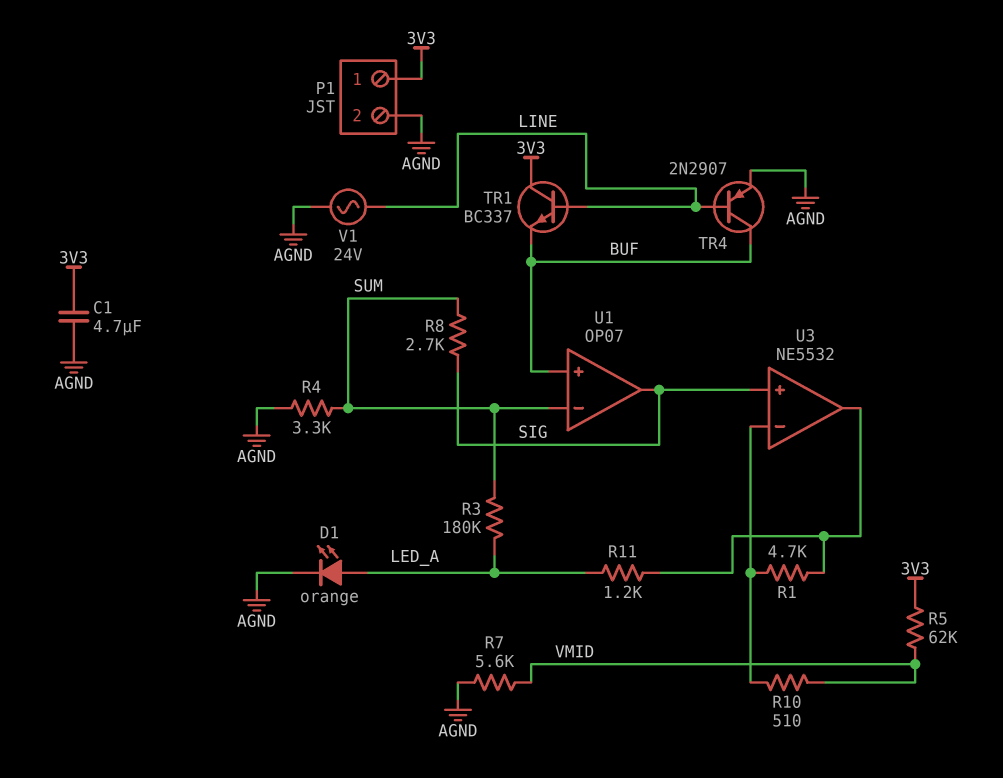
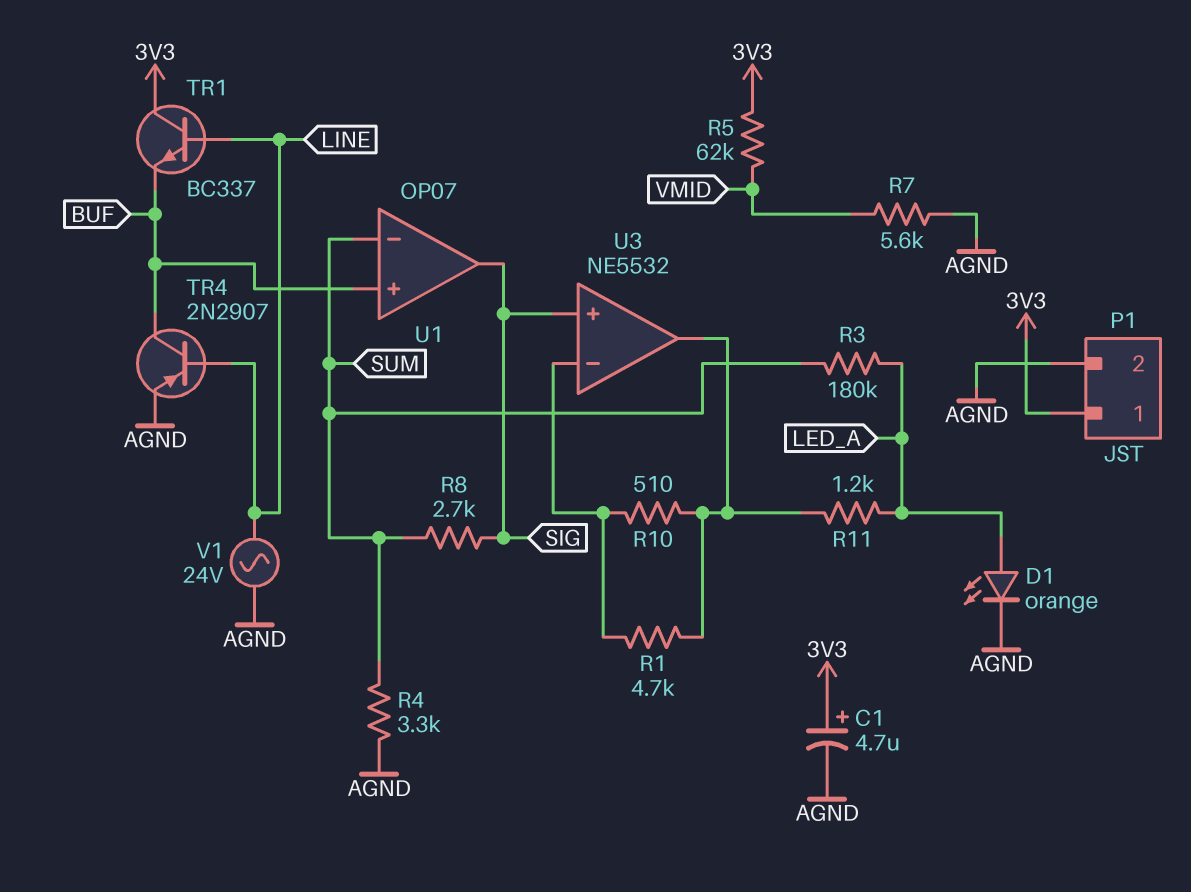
C1: 4.7uF (3V3, AGND) -> 4.7uF (plus 3V3, minus AGND)
R10: 510 (U3/in-, VMID) -> 510 (U3/in-, U3/out)

